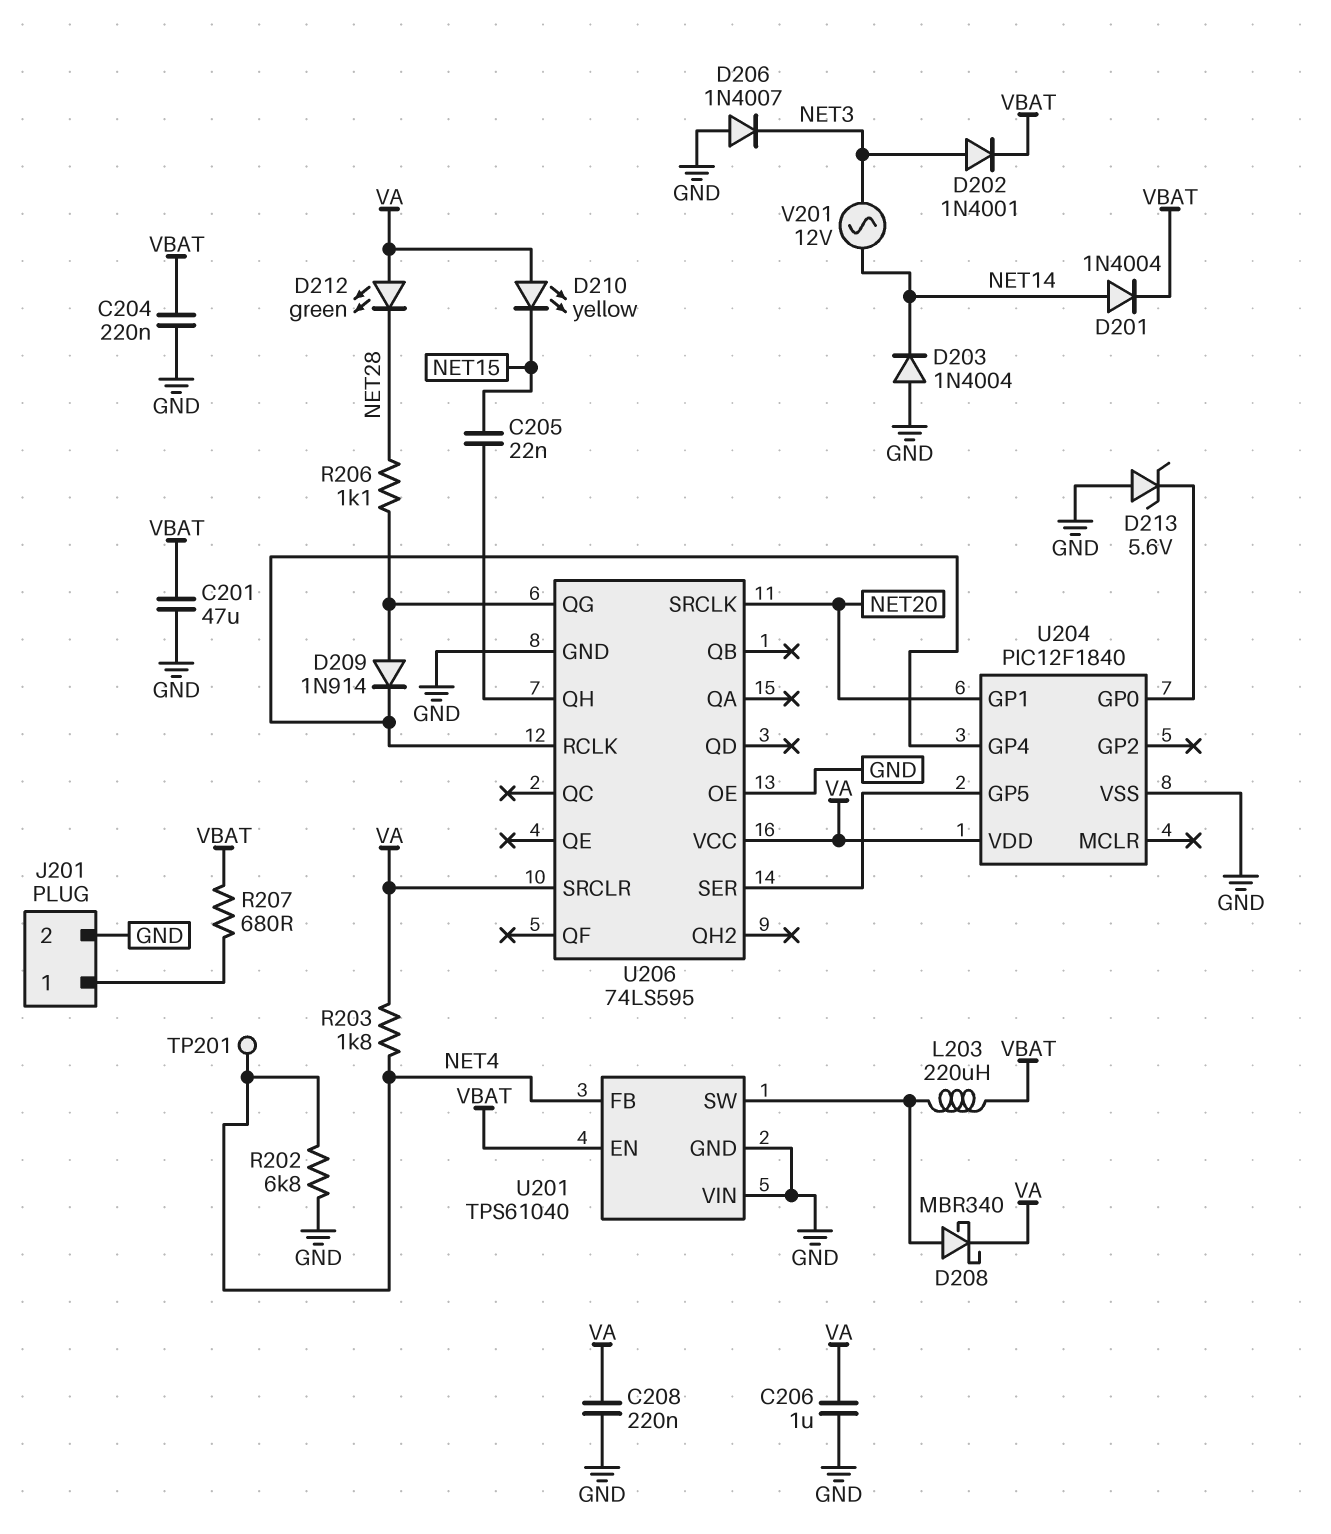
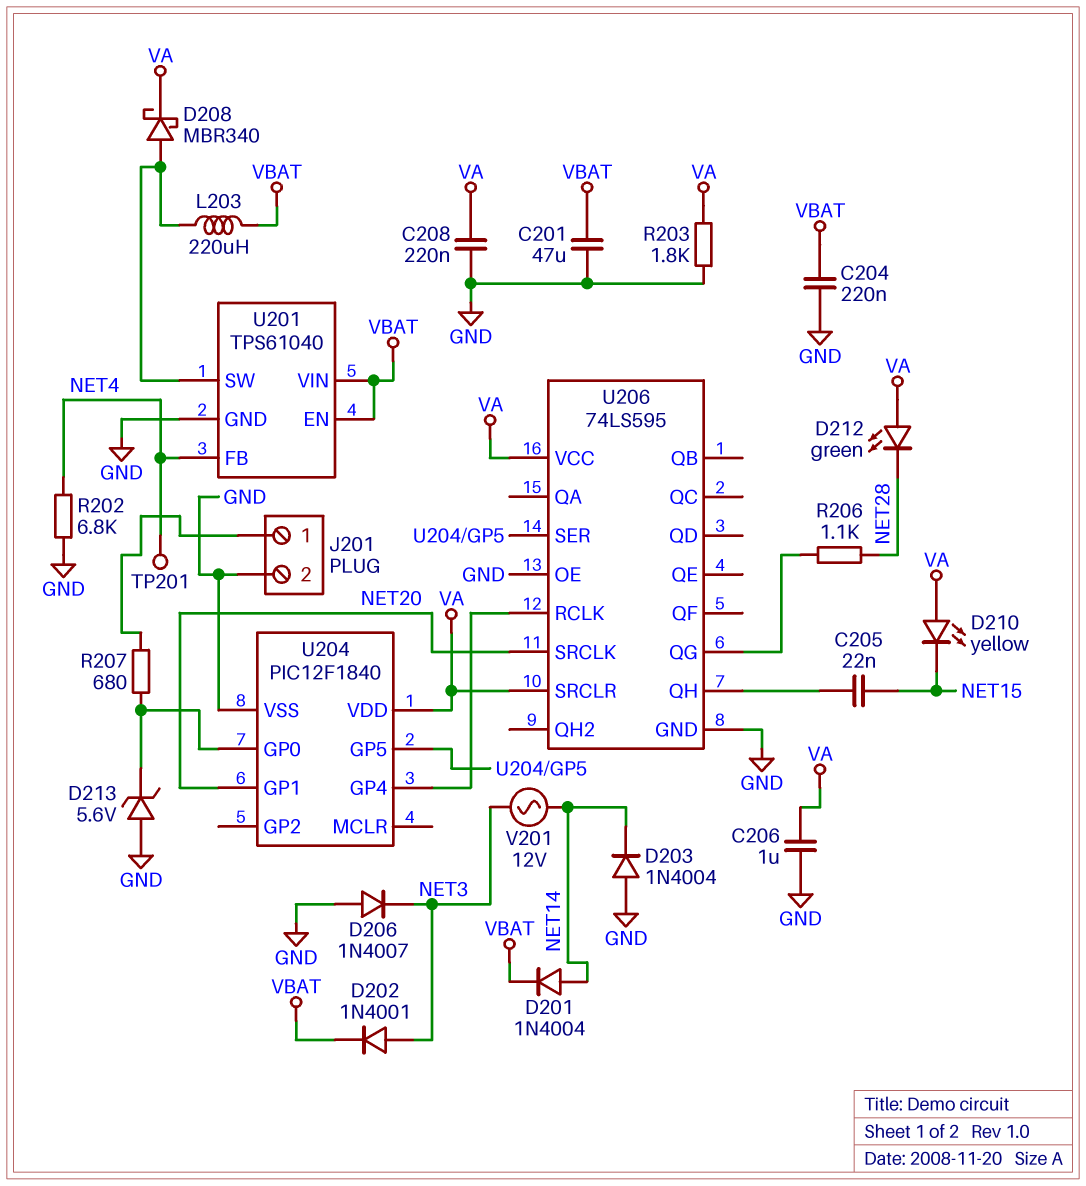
D209: diode 1N914 (A U206/QG, K U204/GP4) -> none
R203: 1.8k (NET4, VA) -> 1.8k (GND, VA)
R207: 680 (J201/1, VBAT) -> 680 (J201/1, U204/GP0)
U201 pin VIN: GND -> VBAT

